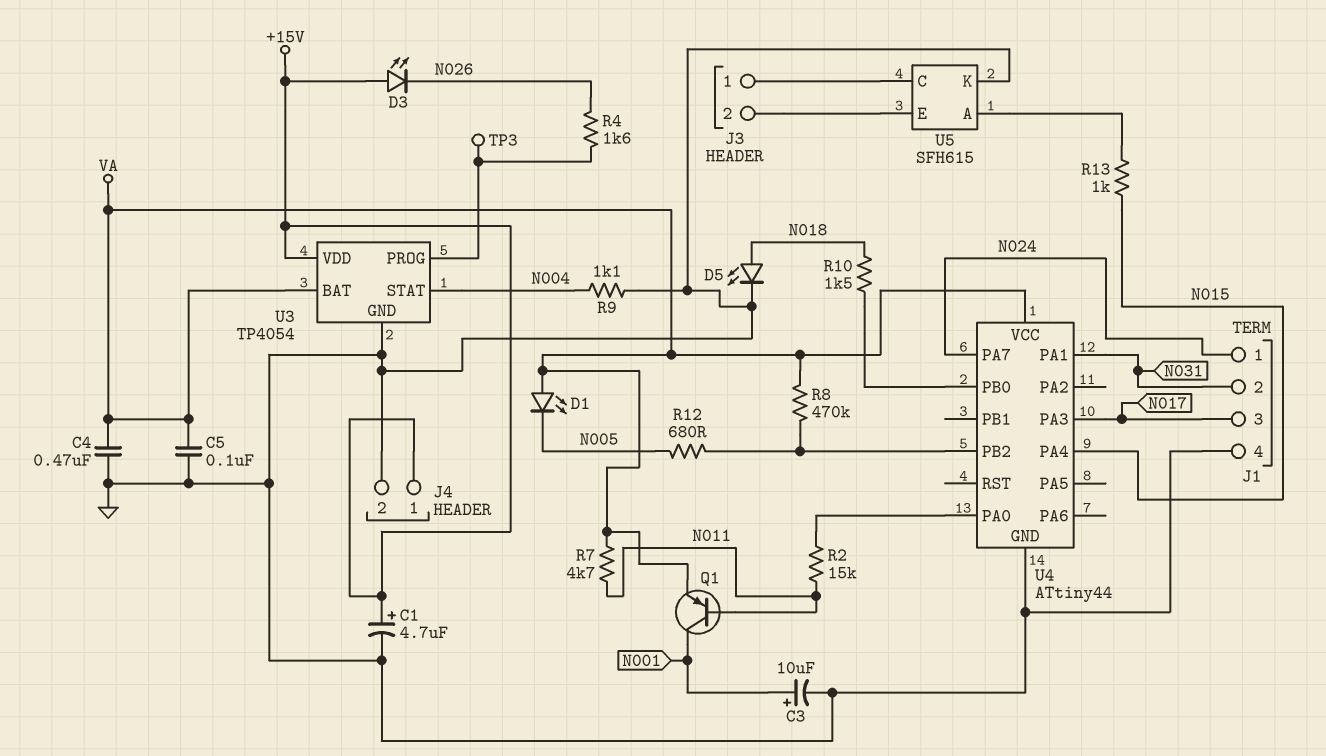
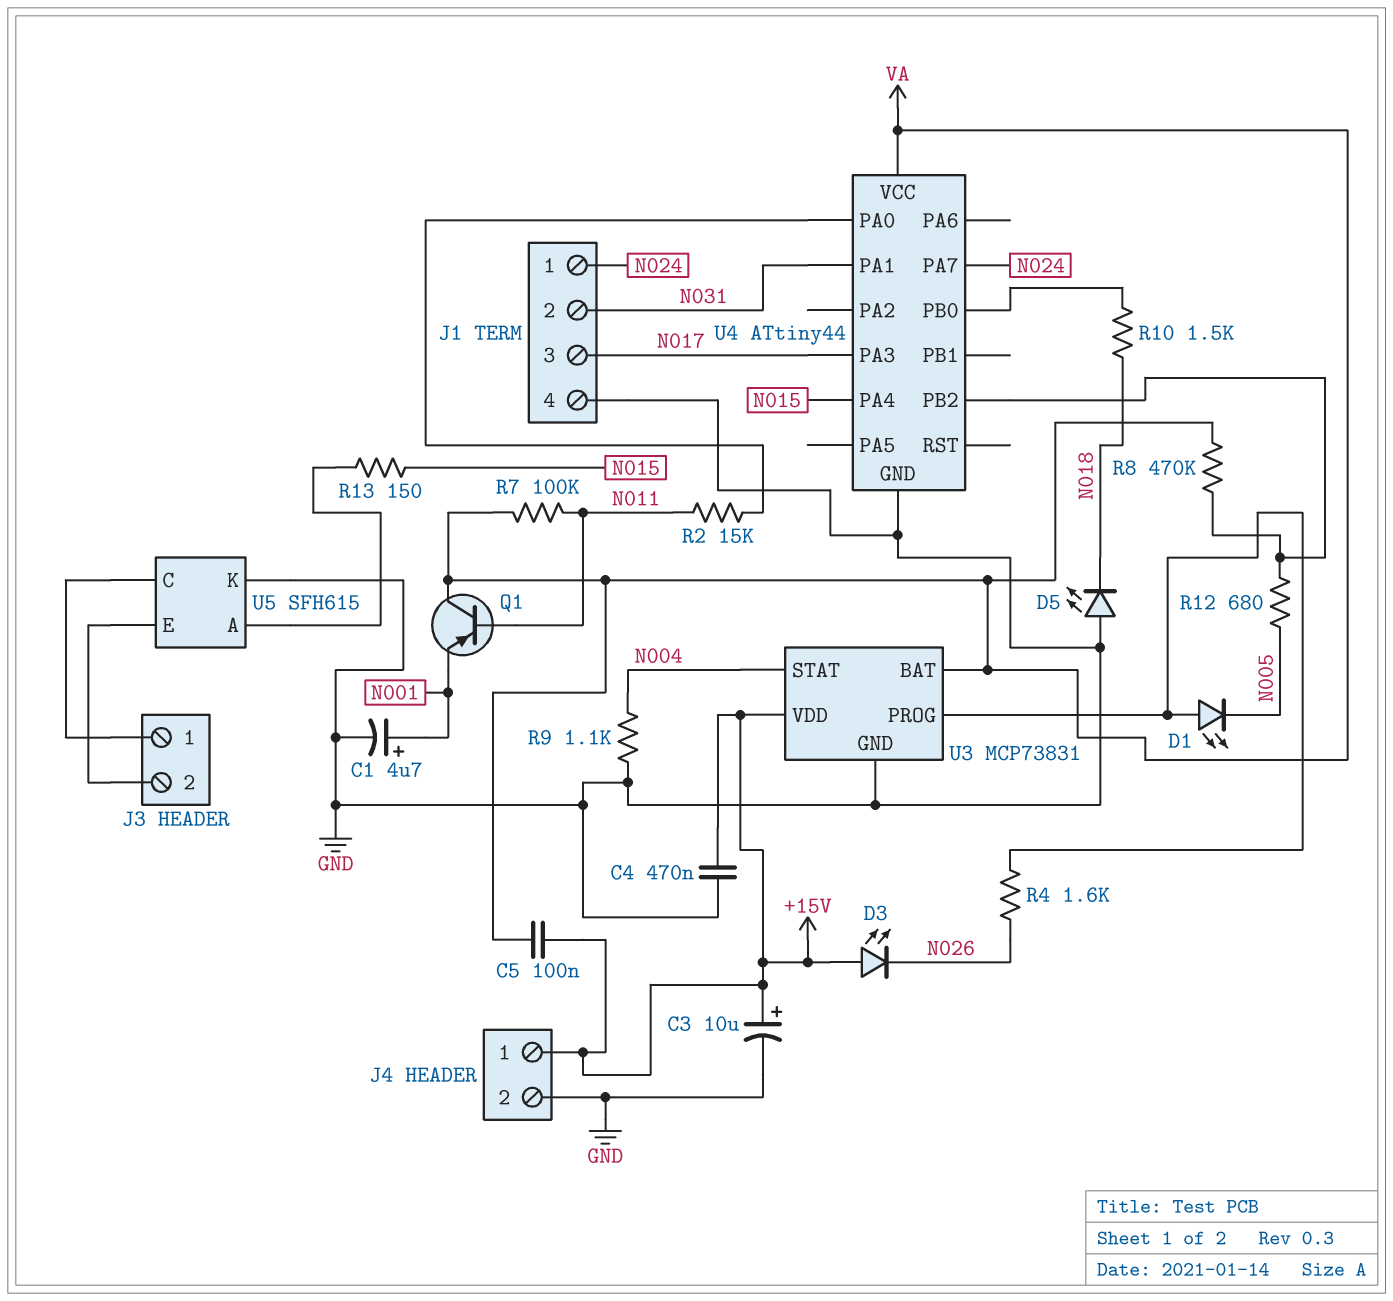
C1: 4.7uF (plus +15V, minus GND) -> 4.7uF (plus N001, minus GND)
C3: 10uF (plus N001, minus GND) -> 10uF (plus +15V, minus GND)
C4: 470nF (GND, VA) -> 470nF (+15V, GND)
C5: 100nF (GND, VA) -> 100nF (+15V, VA)
D1: LED (A VA, K N005) -> LED (A U3/PROG, K N005)
D5: LED (A N018, K GND) -> LED (A GND, K N018)
Q1: PNP (B N011, C N001, E VA) -> PNP (B N011, C VA, E N001)
R7: 4.7k (N011, VA) -> 100k (N011, VA)
R13: 1k (N015, U5/A) -> 150 (N015, U5/A)
TP3: test point (U3/PROG) -> none
U3: TP4054 -> MCP73831

